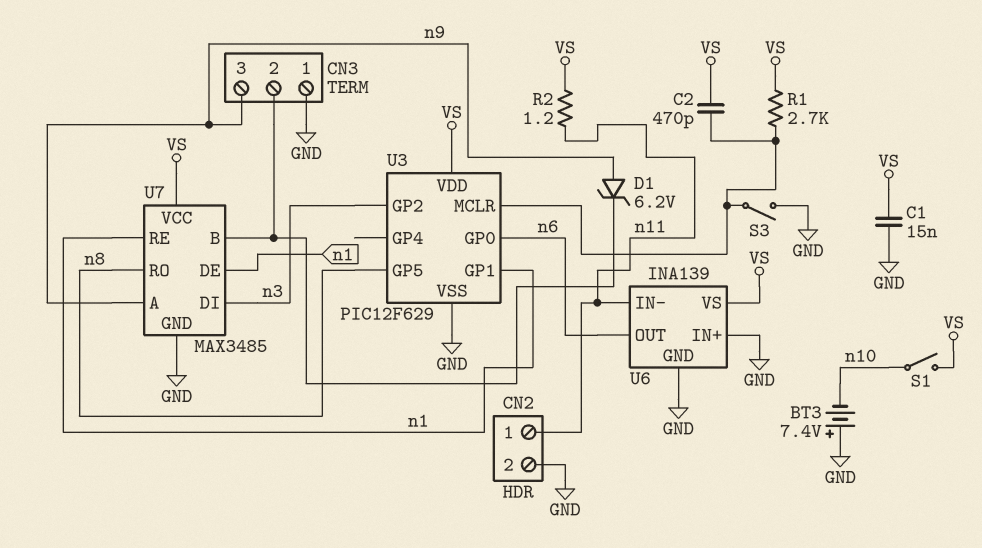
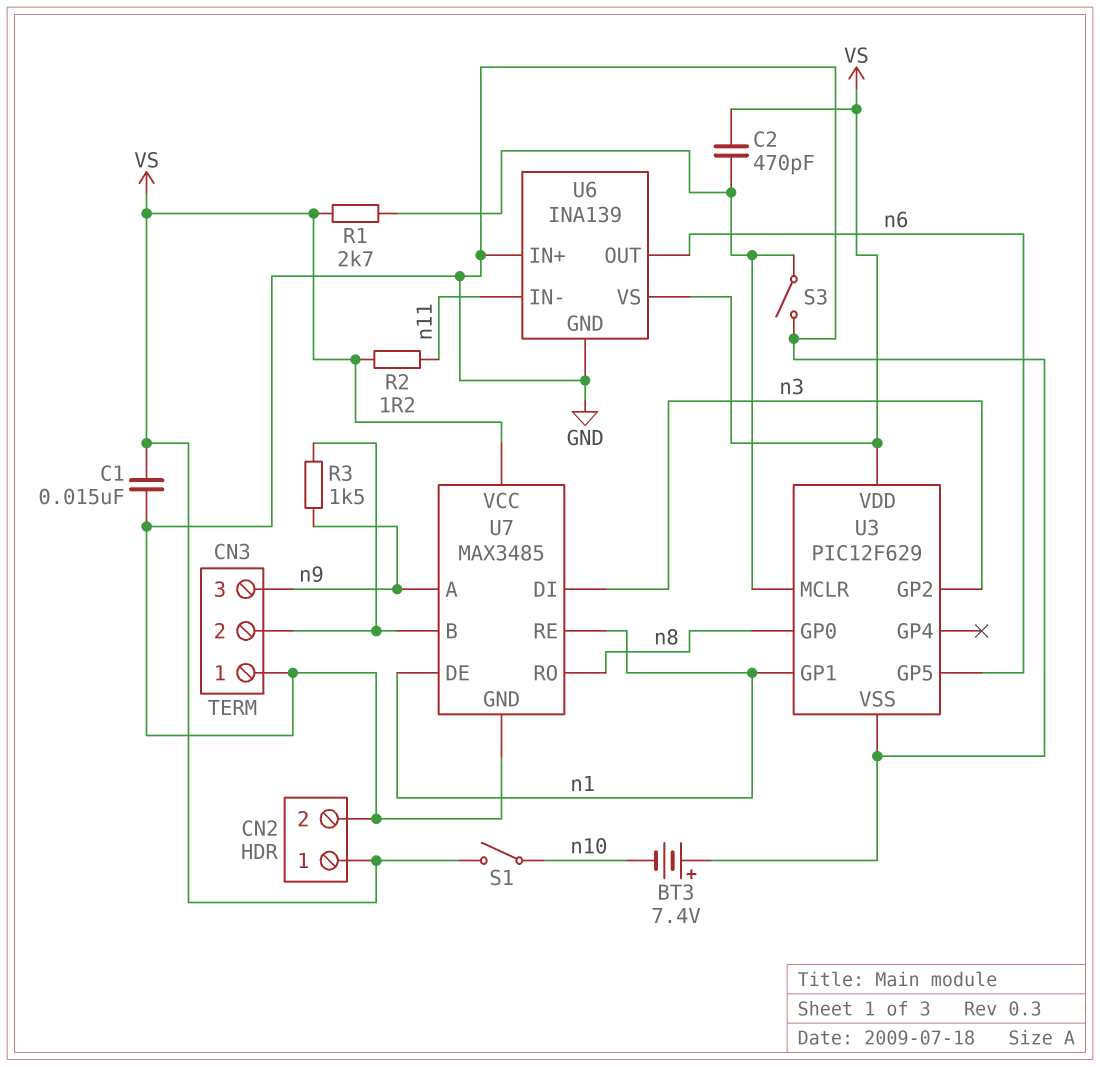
CN2 pin 1: n11 -> VS
D1: zener 6.2V (A n9, K CN3/2) -> none
R3: none -> 1.5k (CN3/2, n9)
U3 pin GP0: n6 -> n8
U3 pin GP5: n8 -> n6

